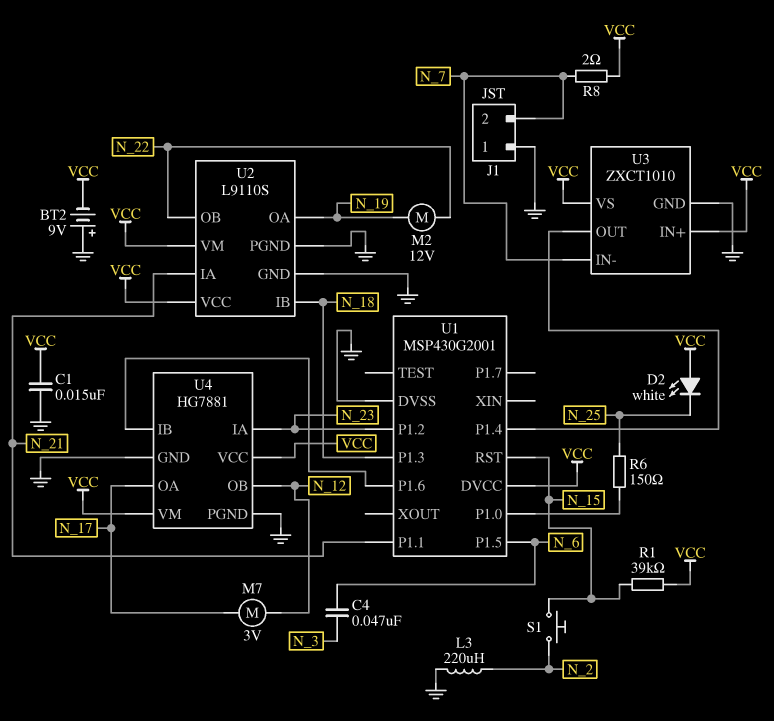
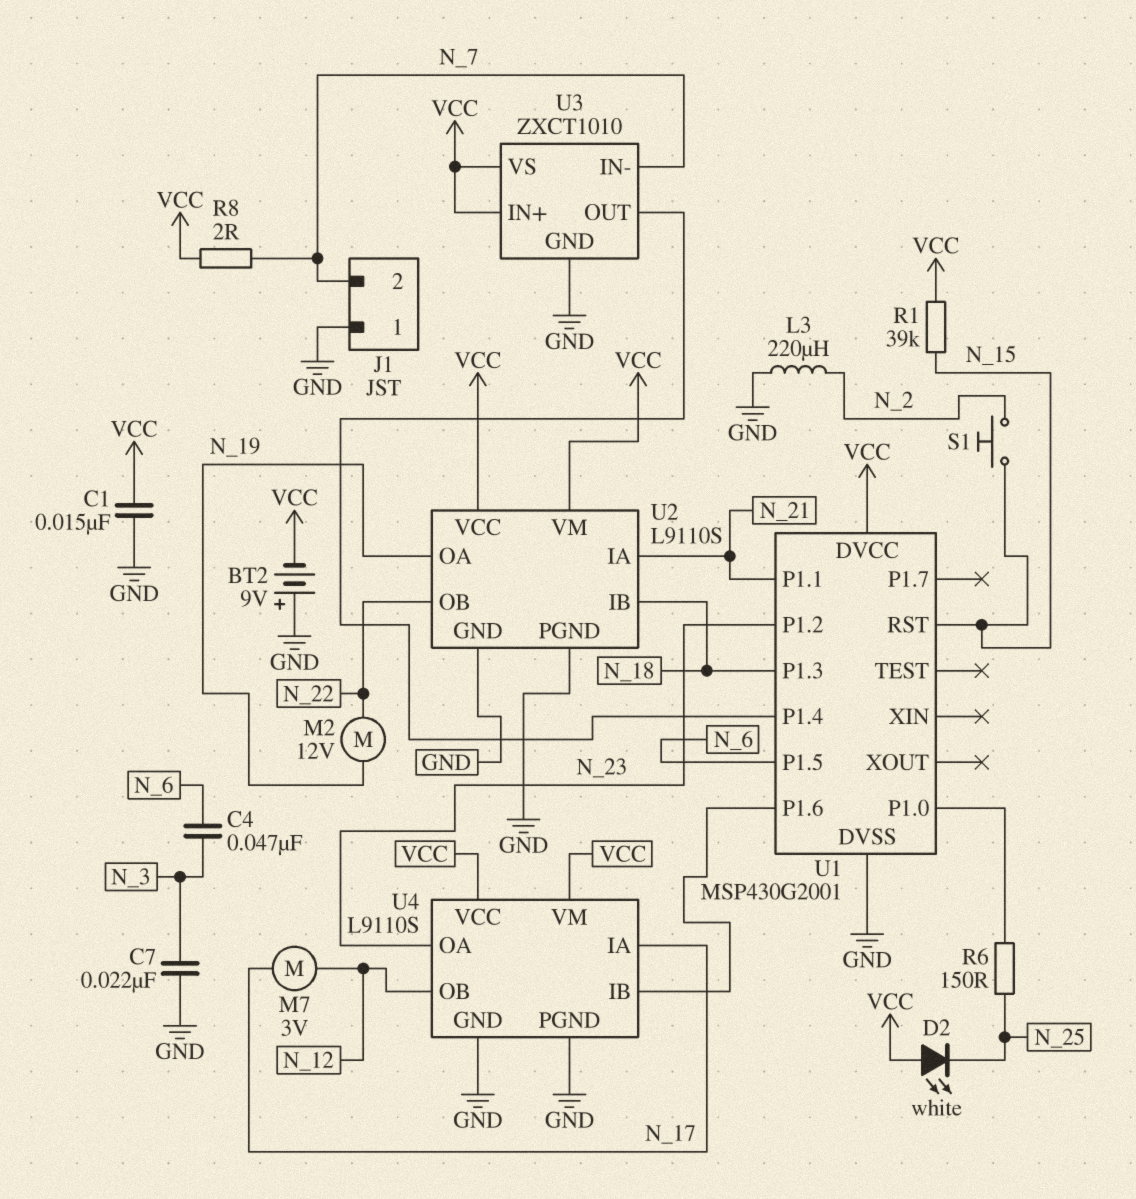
C7: none -> 22nF (GND, N_3)
U4: HG7881 -> L9110S
U4 pin IA: N_23 -> N_17
U4 pin OA: N_17 -> N_23

